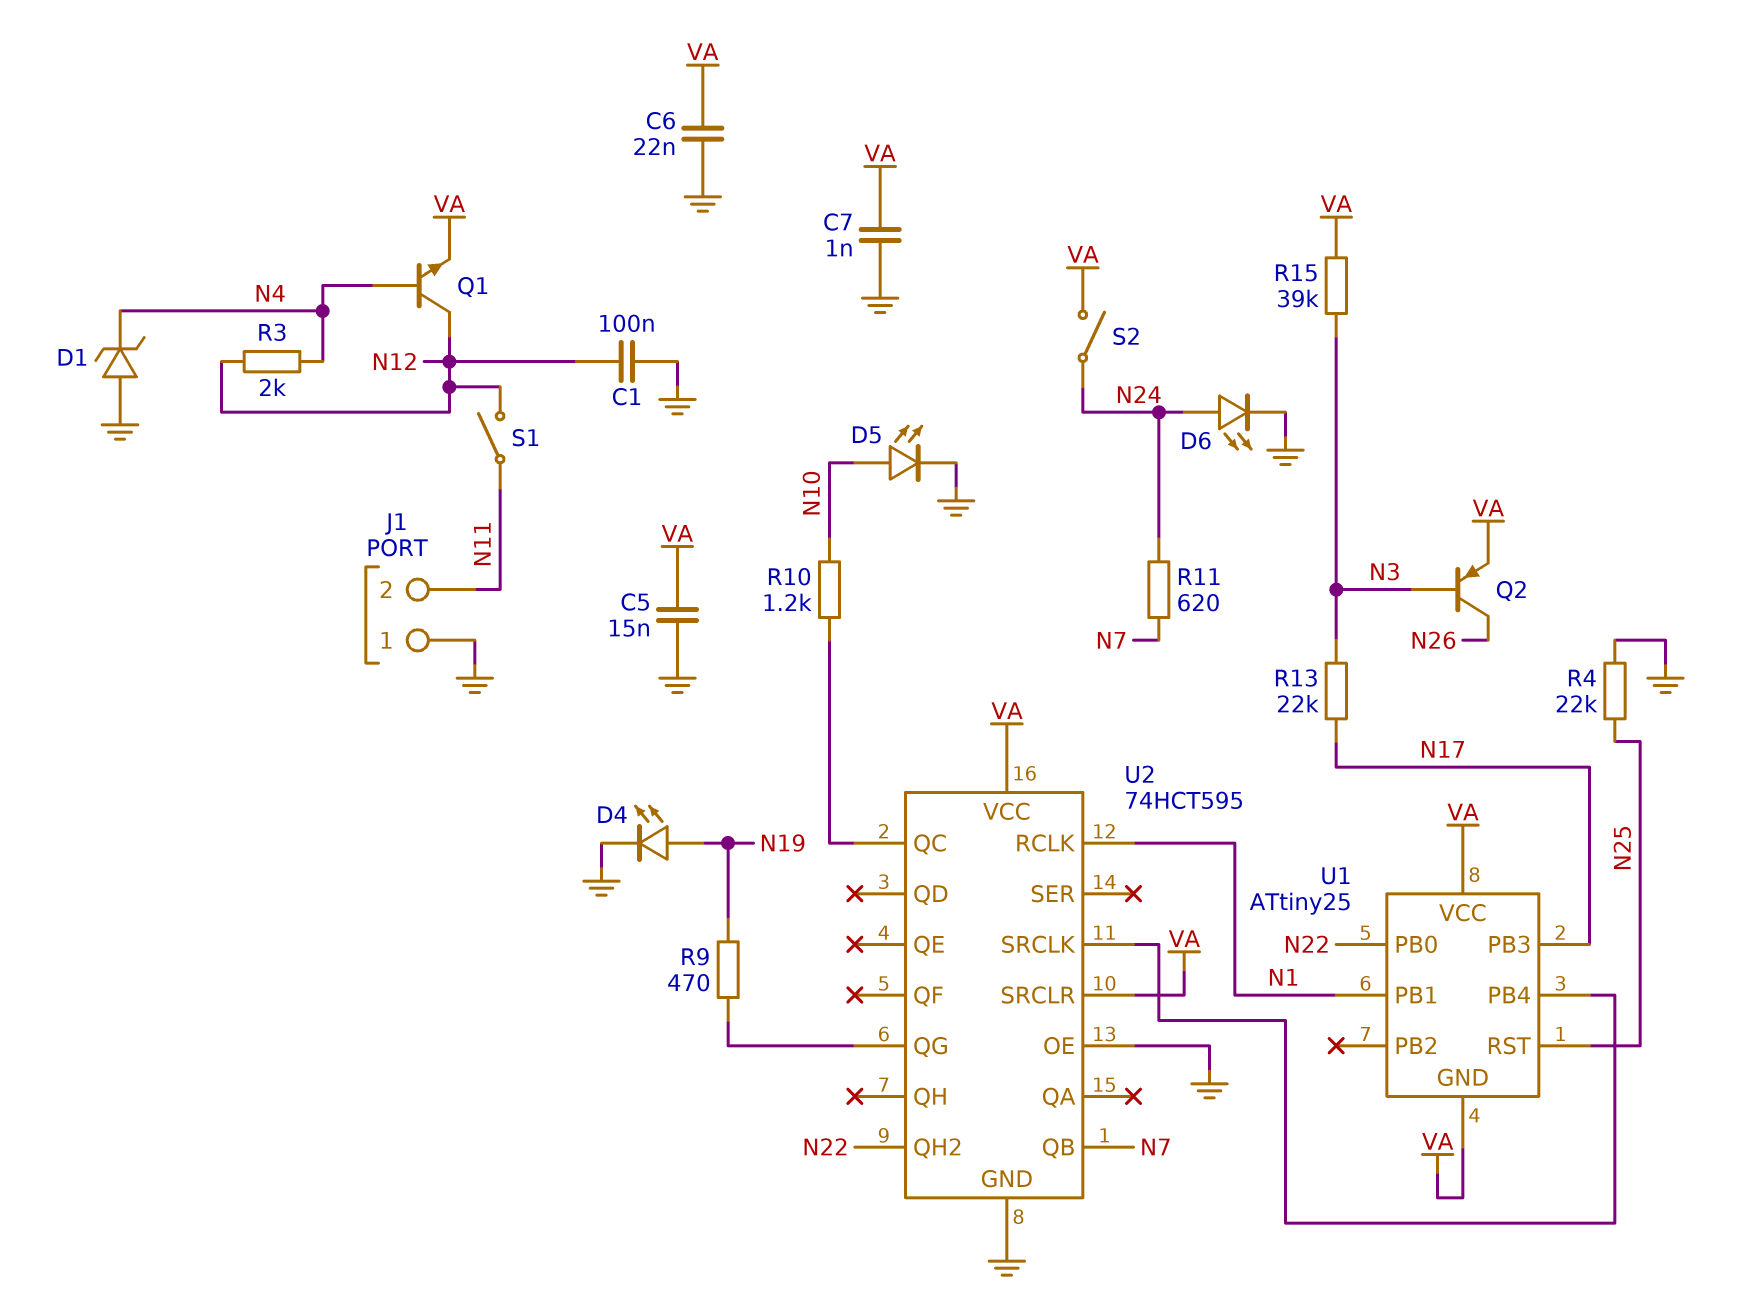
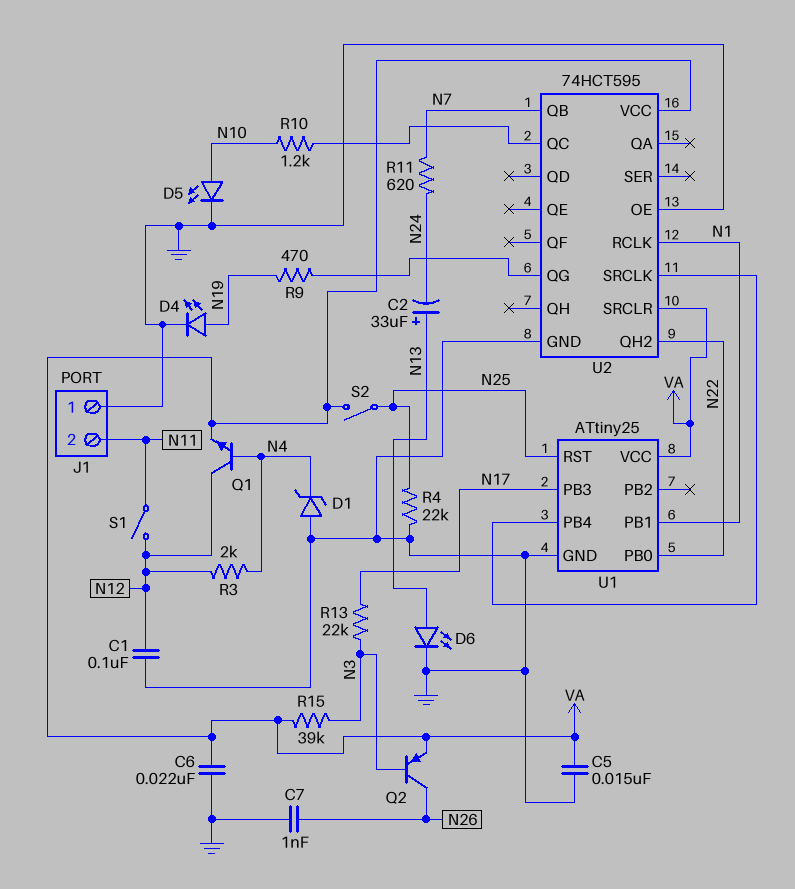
C2: none -> 33uF (plus N13, minus N24)
C7: 1nF (GND, VA) -> 1nF (GND, N26)
D6: LED (A N24, K GND) -> LED (A N13, K GND)
S2: switch (N24, VA) -> switch (N25, VA)
U1 pin GND: VA -> GND

